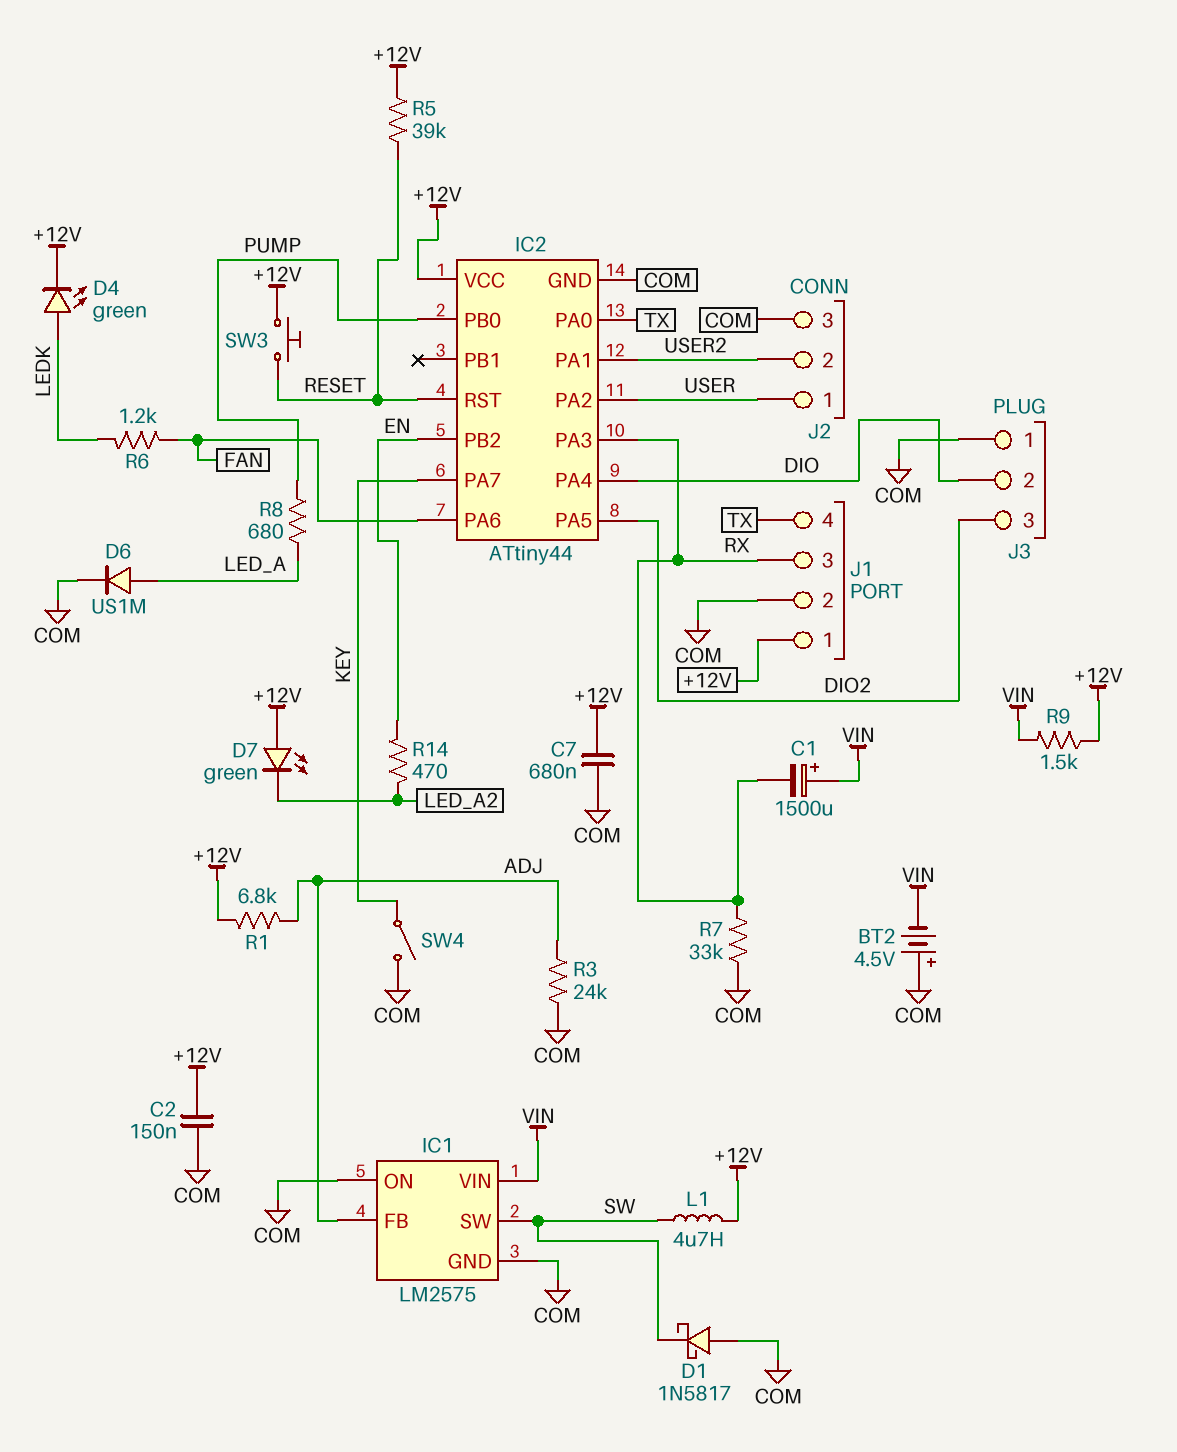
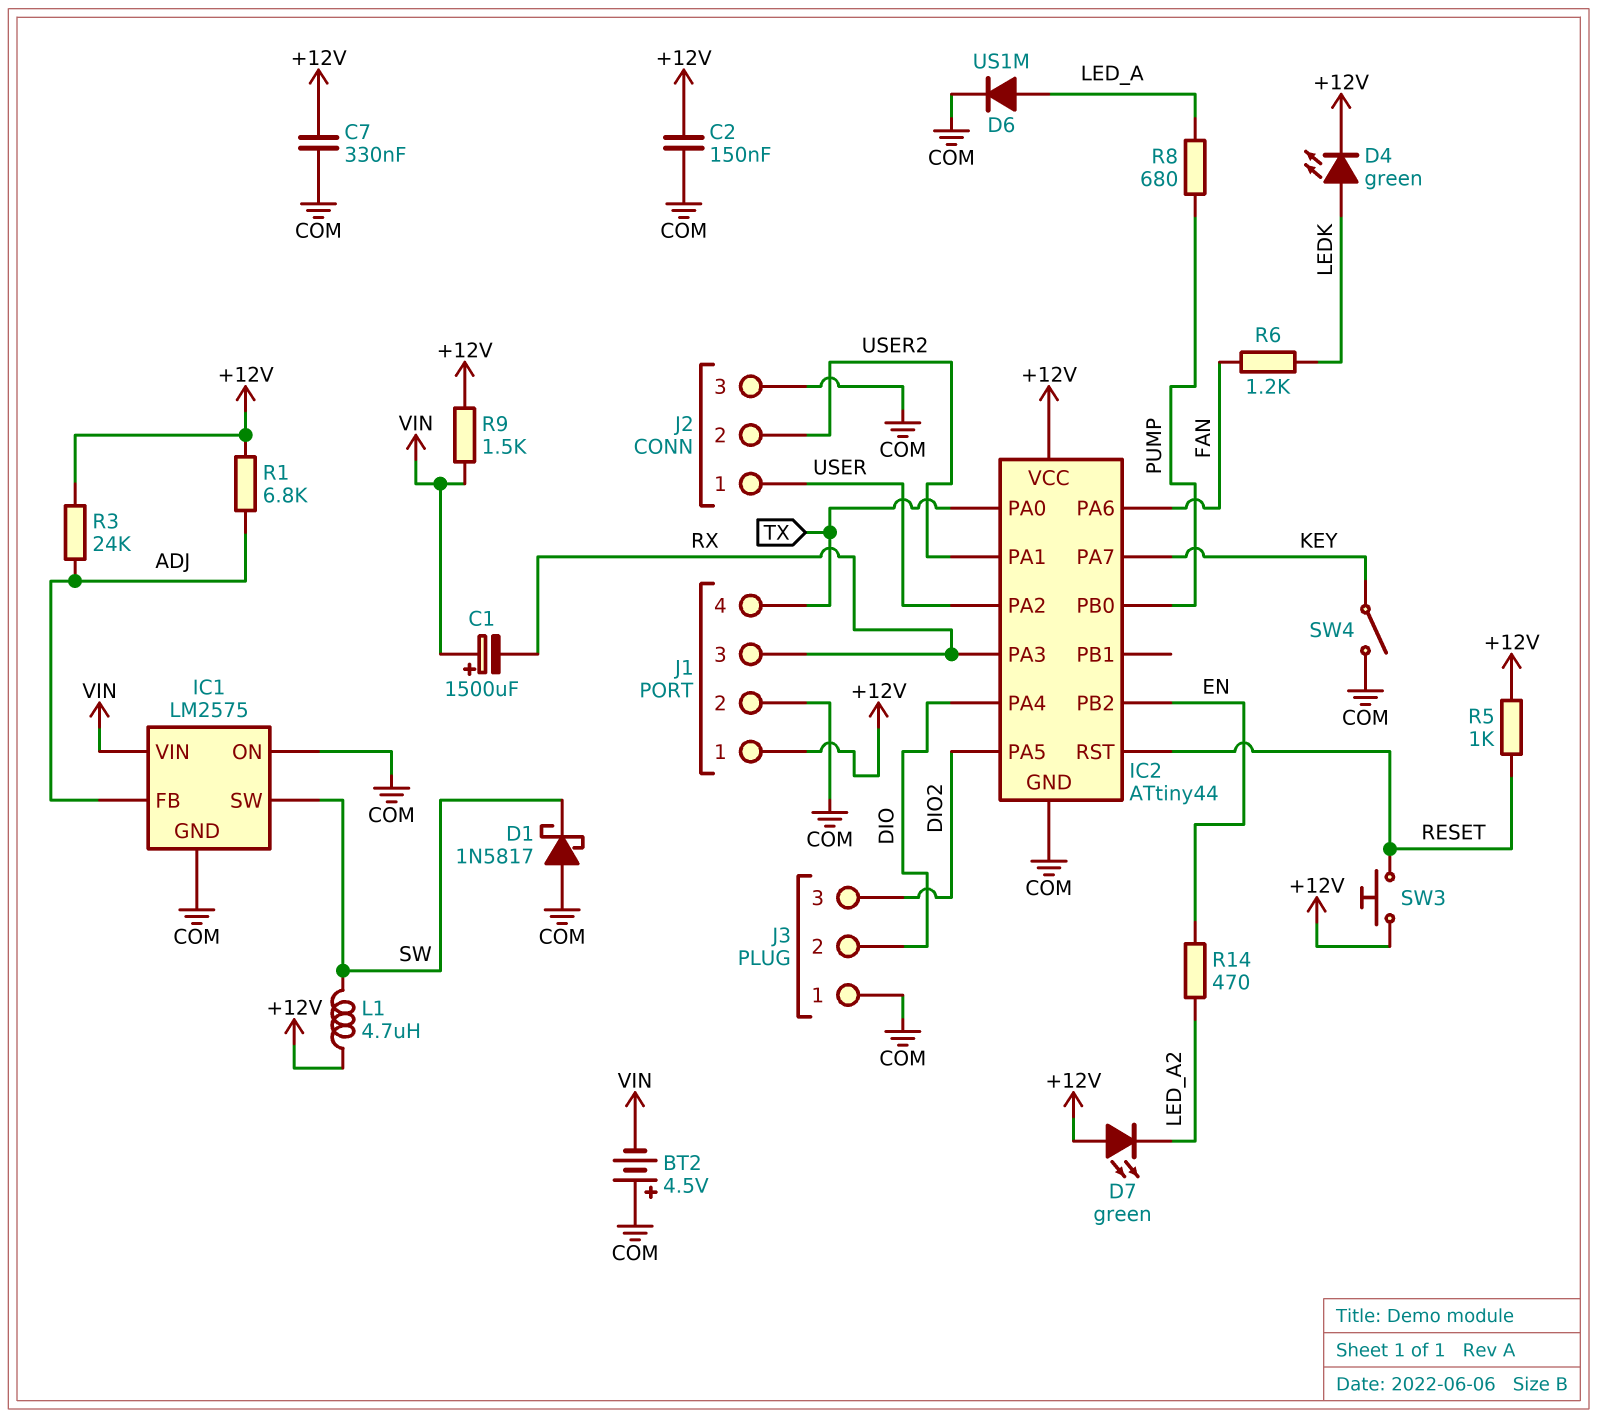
C7: 680nF (+12V, COM) -> 330nF (+12V, COM)
R3: 24k (ADJ, COM) -> 24k (+12V, ADJ)
R5: 39k (+12V, RESET) -> 1k (+12V, RESET)
R7: 33k (COM, RX) -> none

